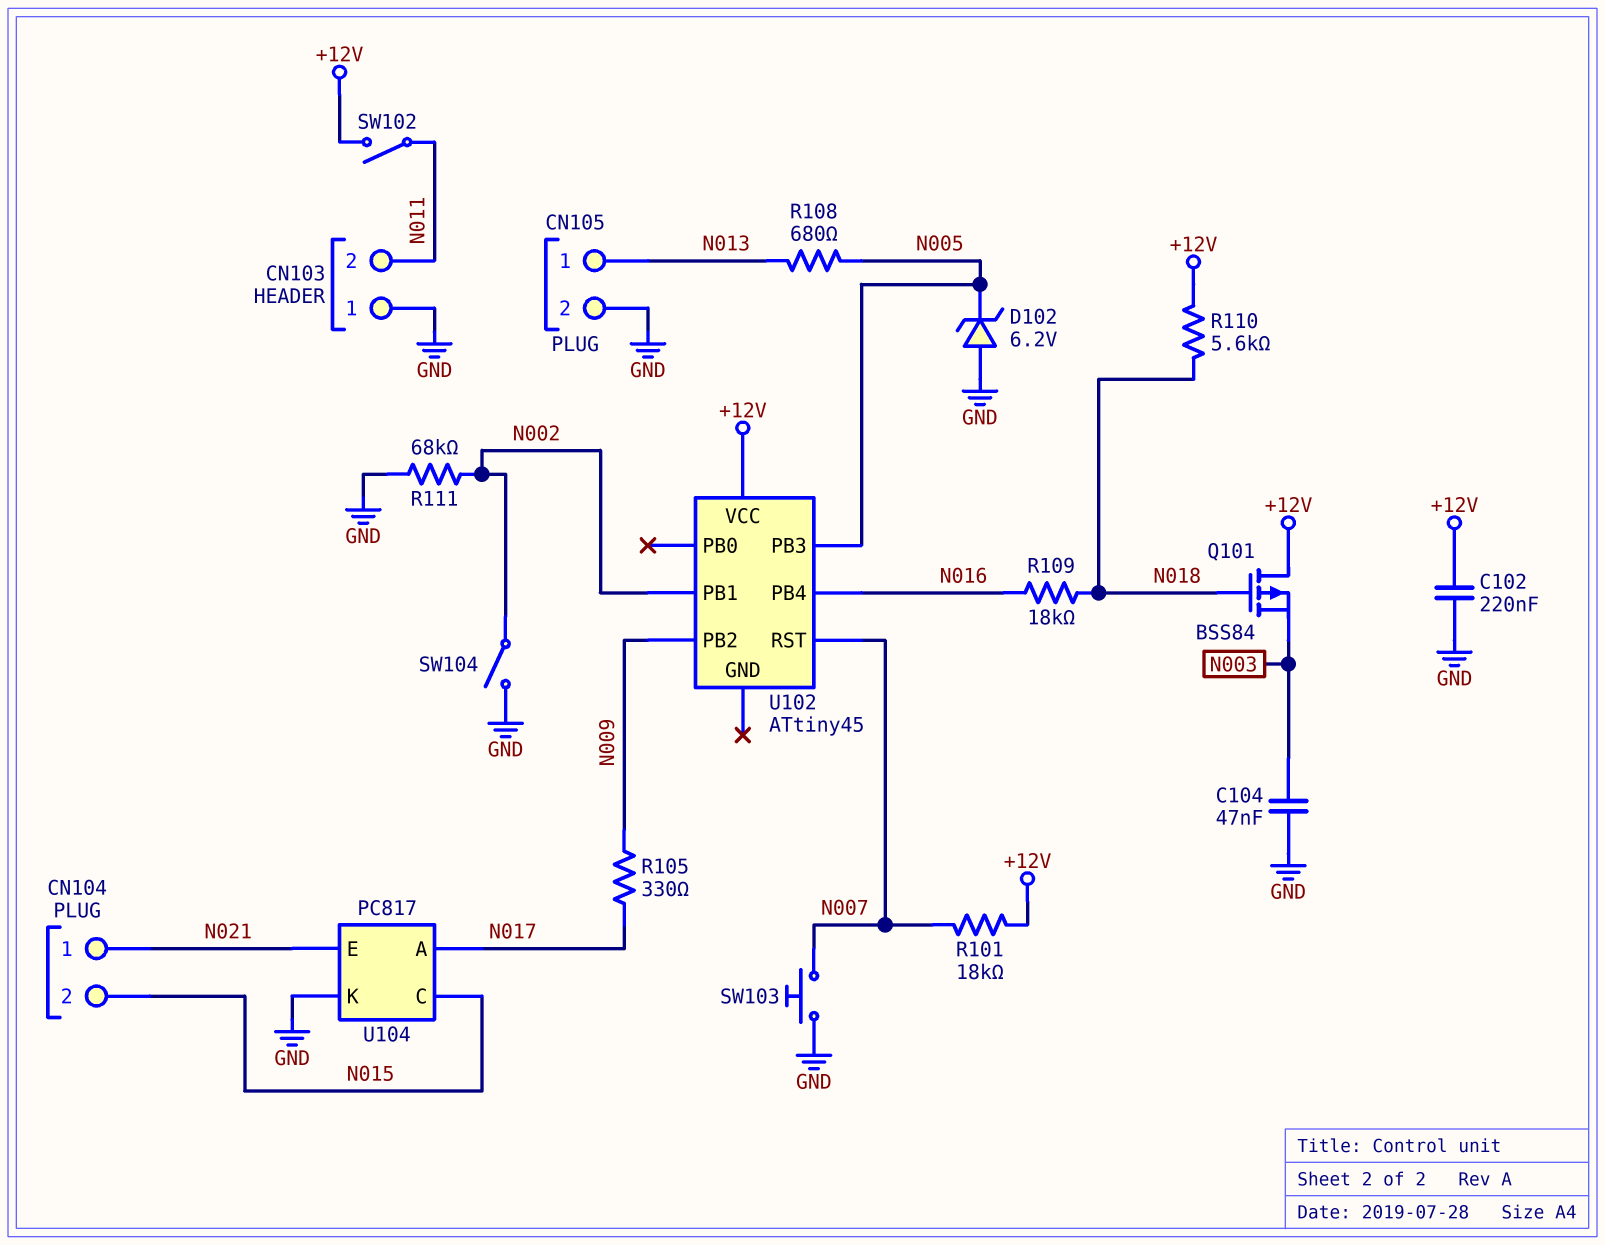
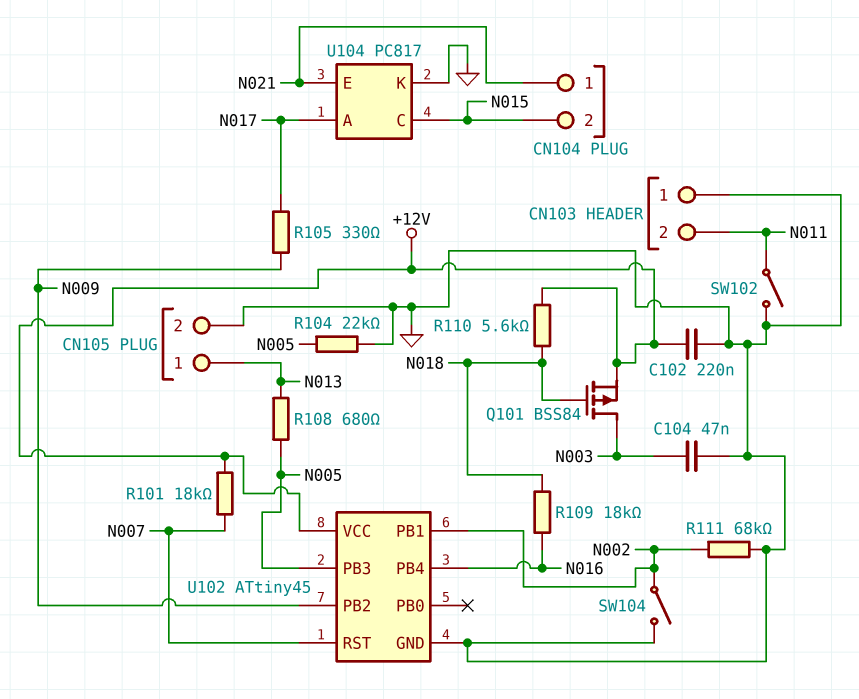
D102: zener 6.2V (A GND, K N005) -> none
Q101: PMOS BSS84 (G N018, D +12V, S N003) -> PMOS BSS84 (G N018, D N003, S +12V)
R104: none -> 22k (GND, N005)
SW102: switch (+12V, N011) -> switch (GND, N011)
SW103: button (GND, N007) -> none
U102 pin GND: none -> GND

